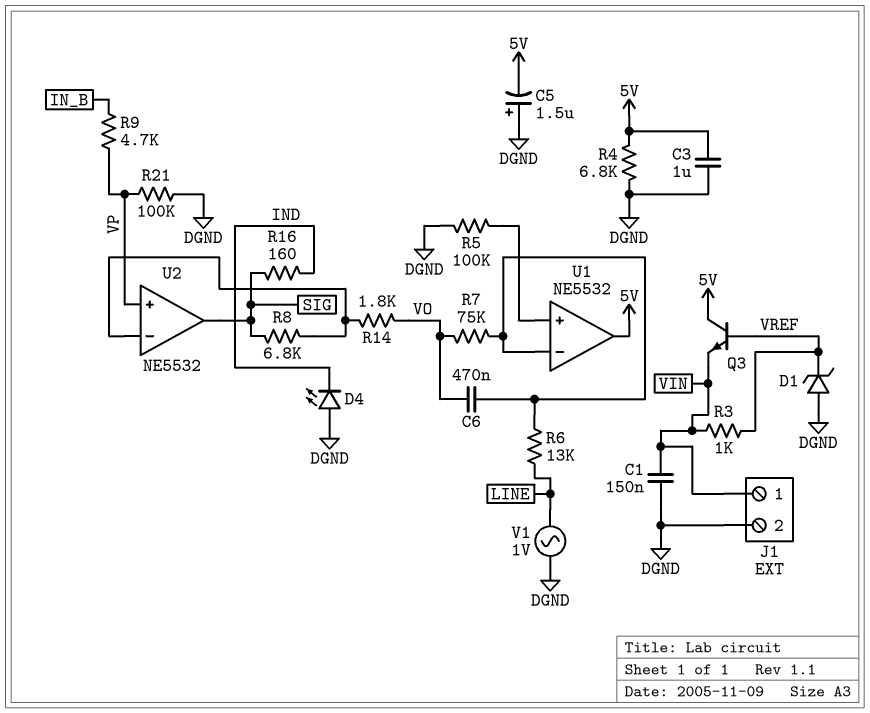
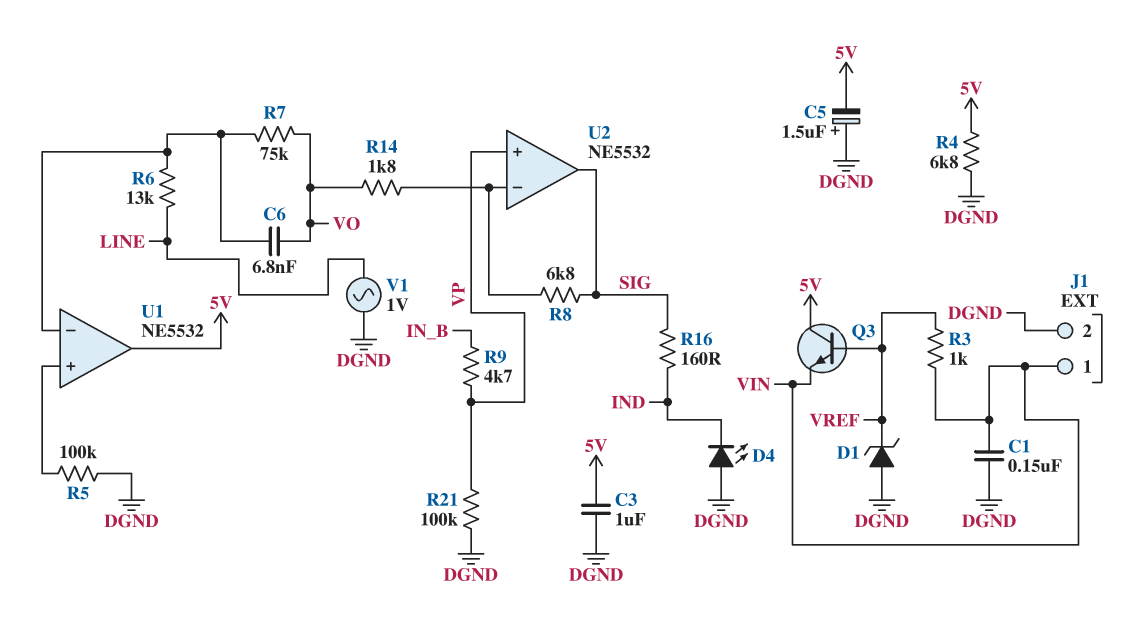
C6: 470nF (U1/in-, VO) -> 6.8nF (U1/in-, VO)

